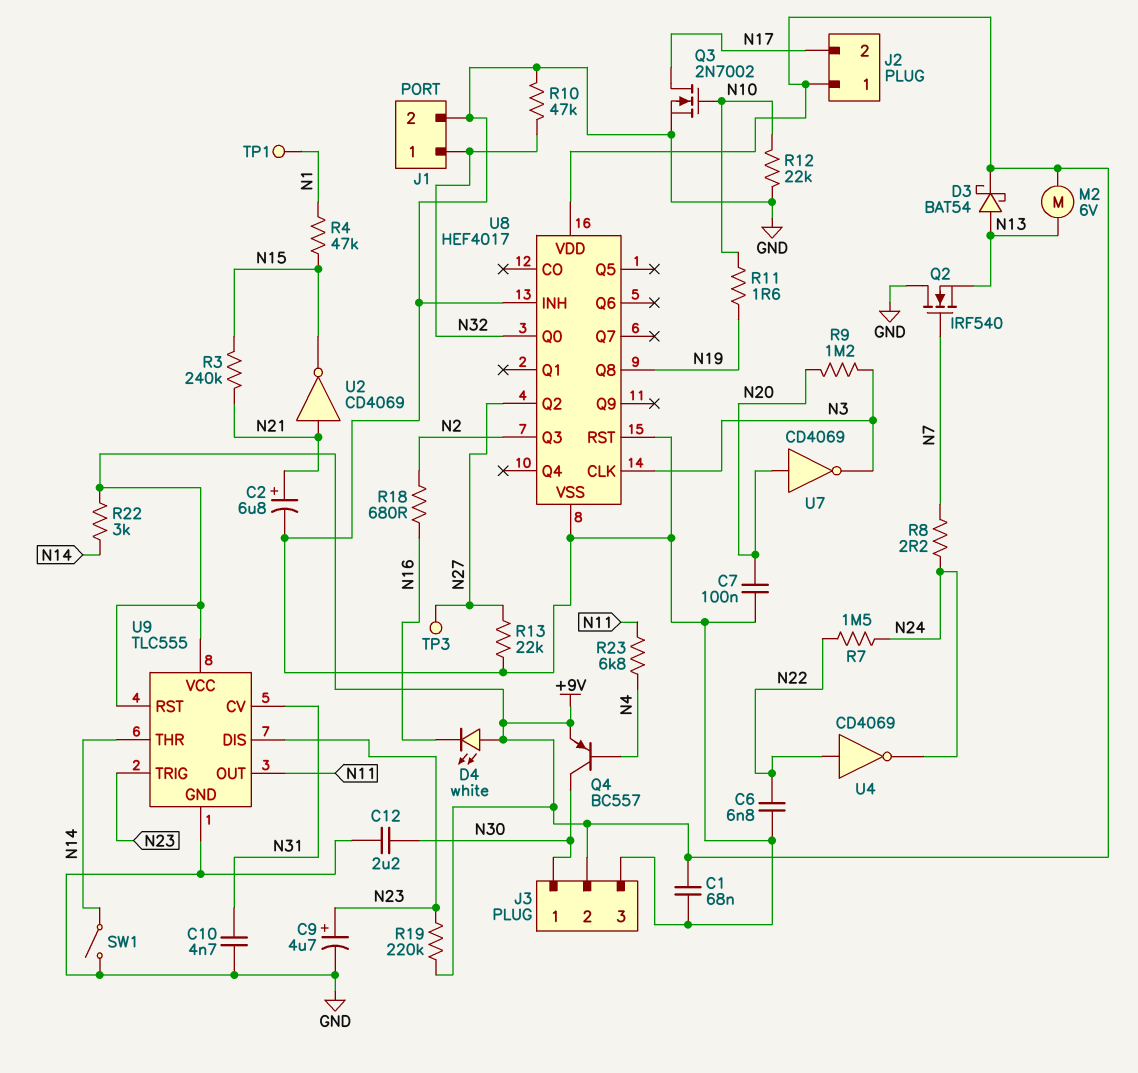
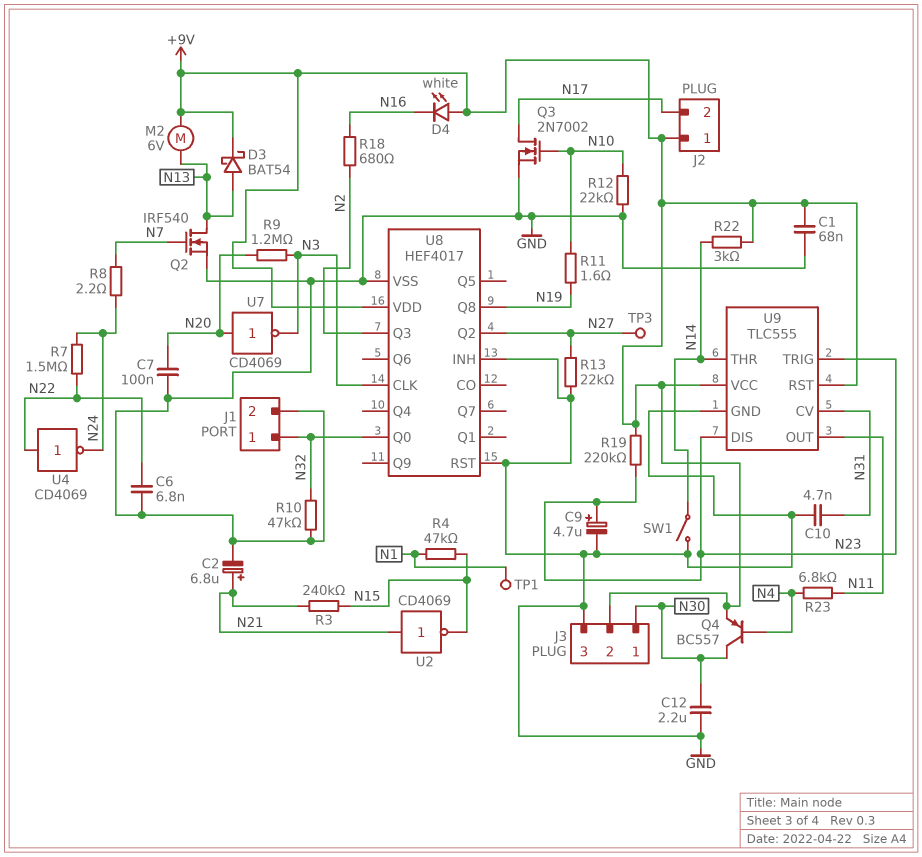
Q2: NMOS IRF540 (G N7, D GND, S N13) -> NMOS IRF540 (G N7, D N13, S GND)

